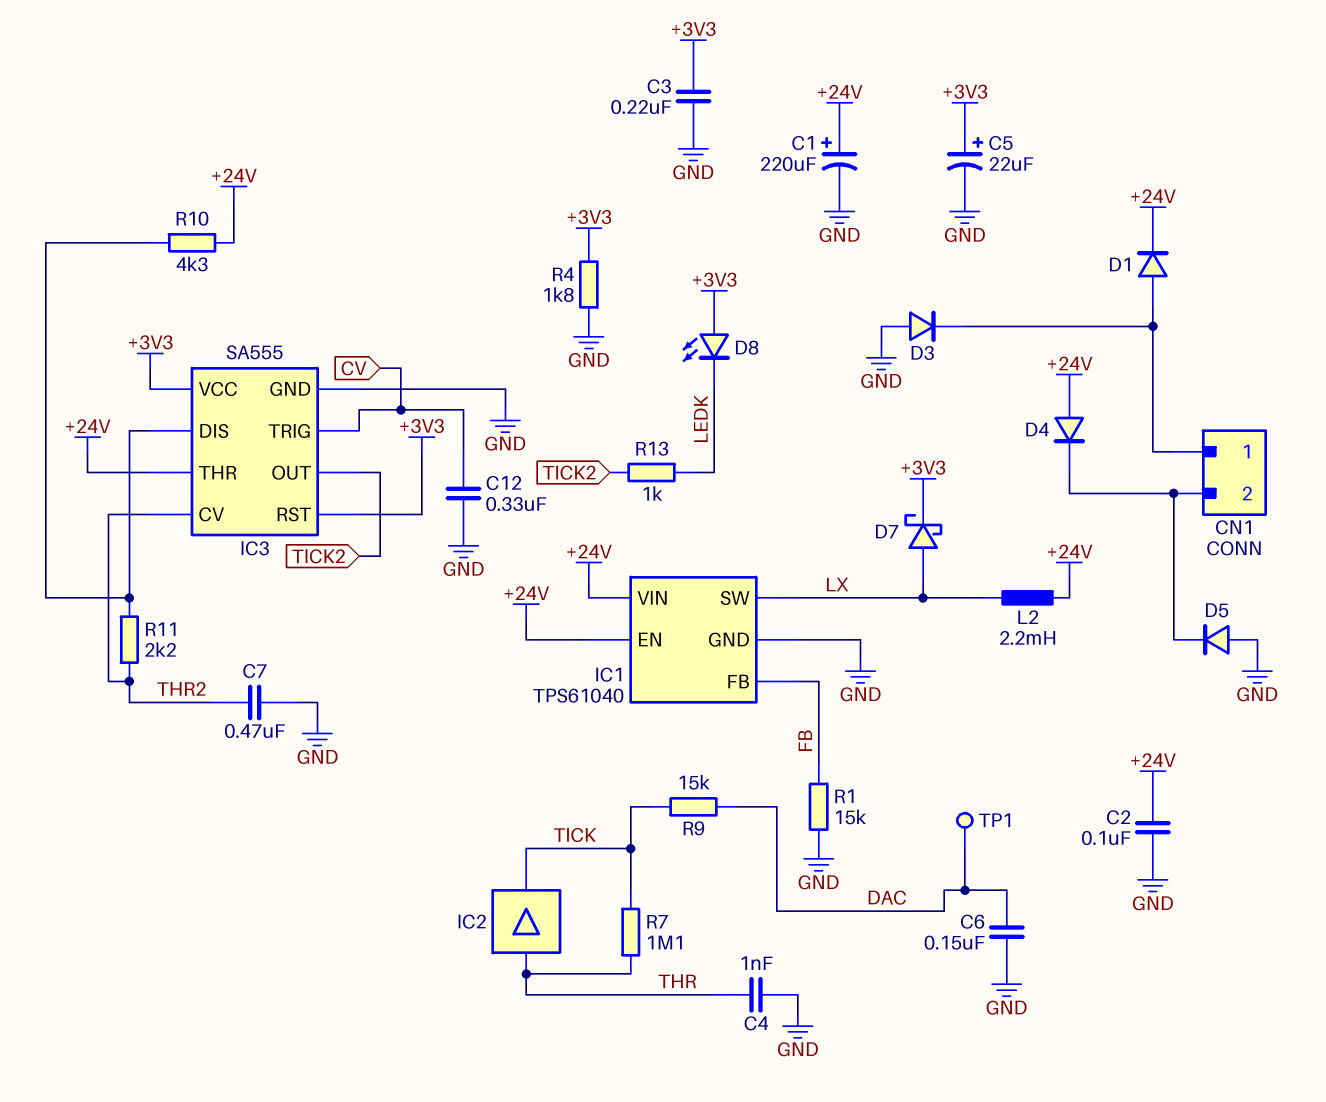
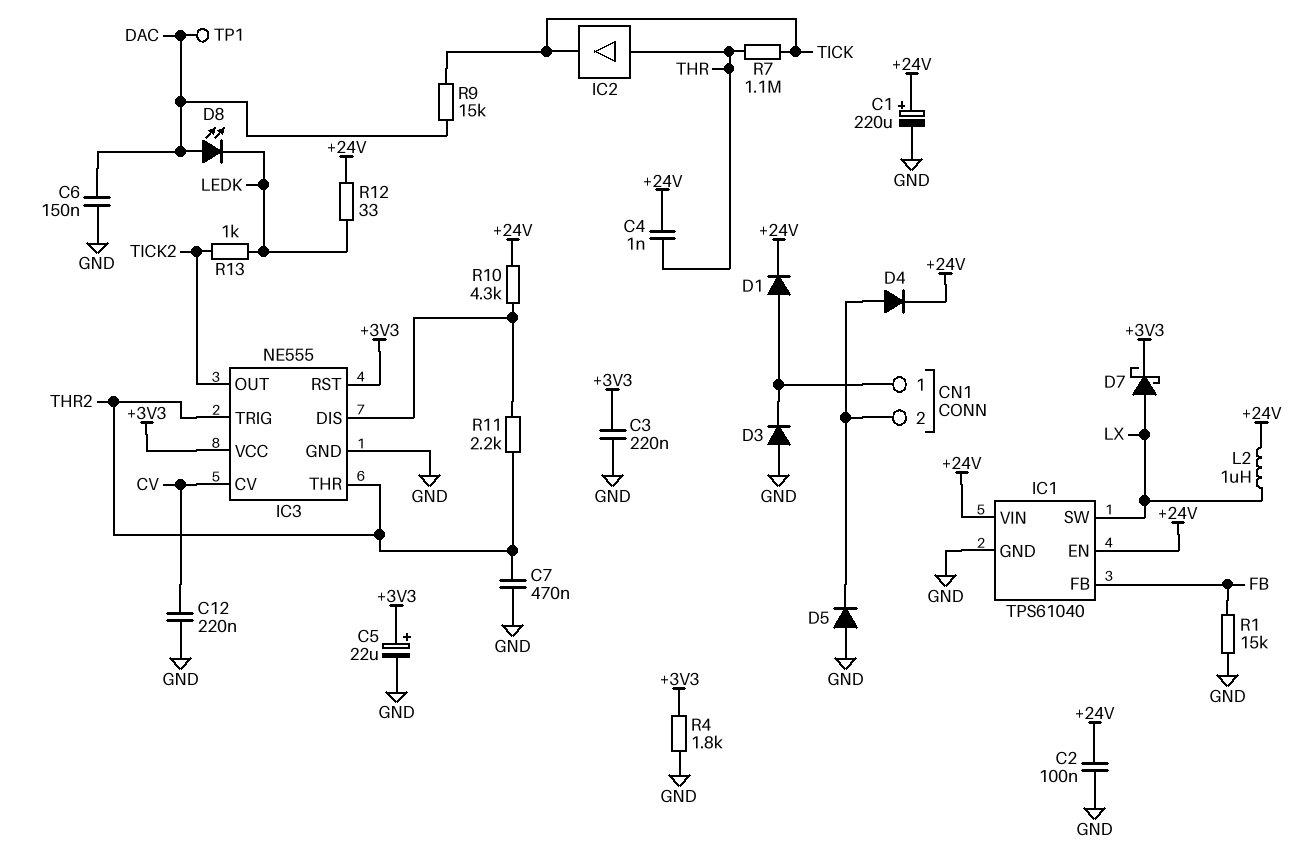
C4: 1nF (GND, THR) -> 1nF (+24V, THR)
C12: 330nF (CV, GND) -> 220nF (CV, GND)
D4: diode (A +24V, K CN1/2) -> diode (A CN1/2, K +24V)
D8: LED (A +3V3, K LEDK) -> LED (A DAC, K LEDK)
IC3: SA555 -> NE555
IC3 pin CV: THR2 -> CV
IC3 pin THR: +24V -> THR2
IC3 pin TRIG: CV -> THR2
L2: 2.2mH (+24V, LX) -> 1uH (+24V, LX)
R12: none -> 33 (+24V, LEDK)

